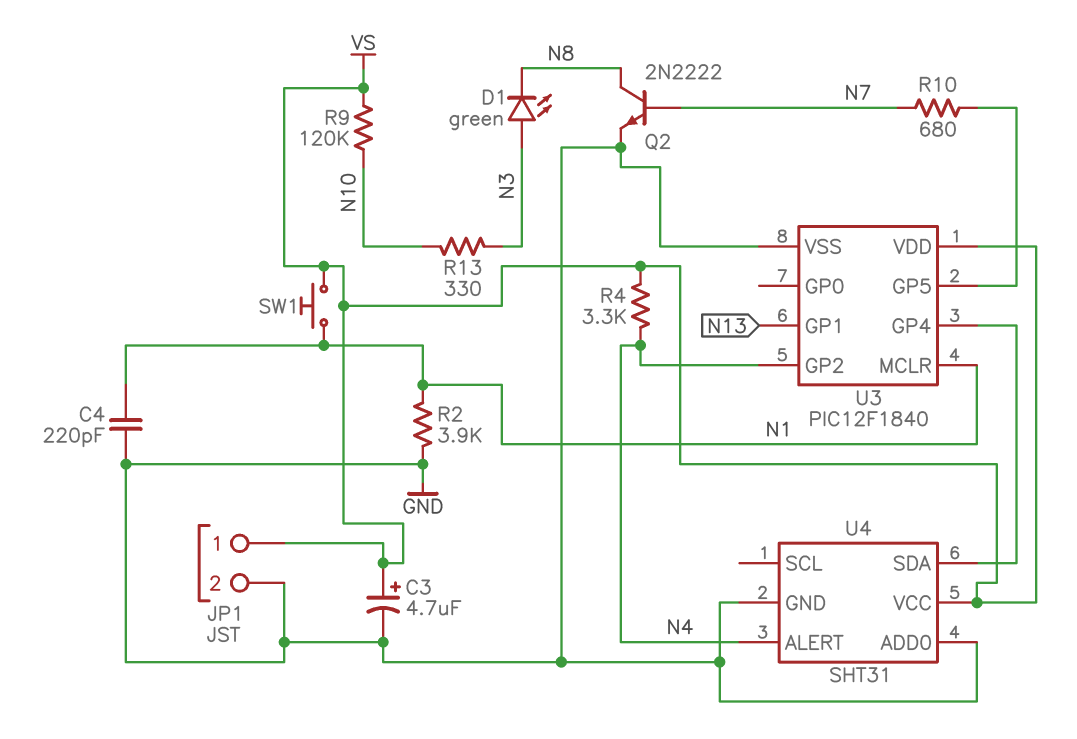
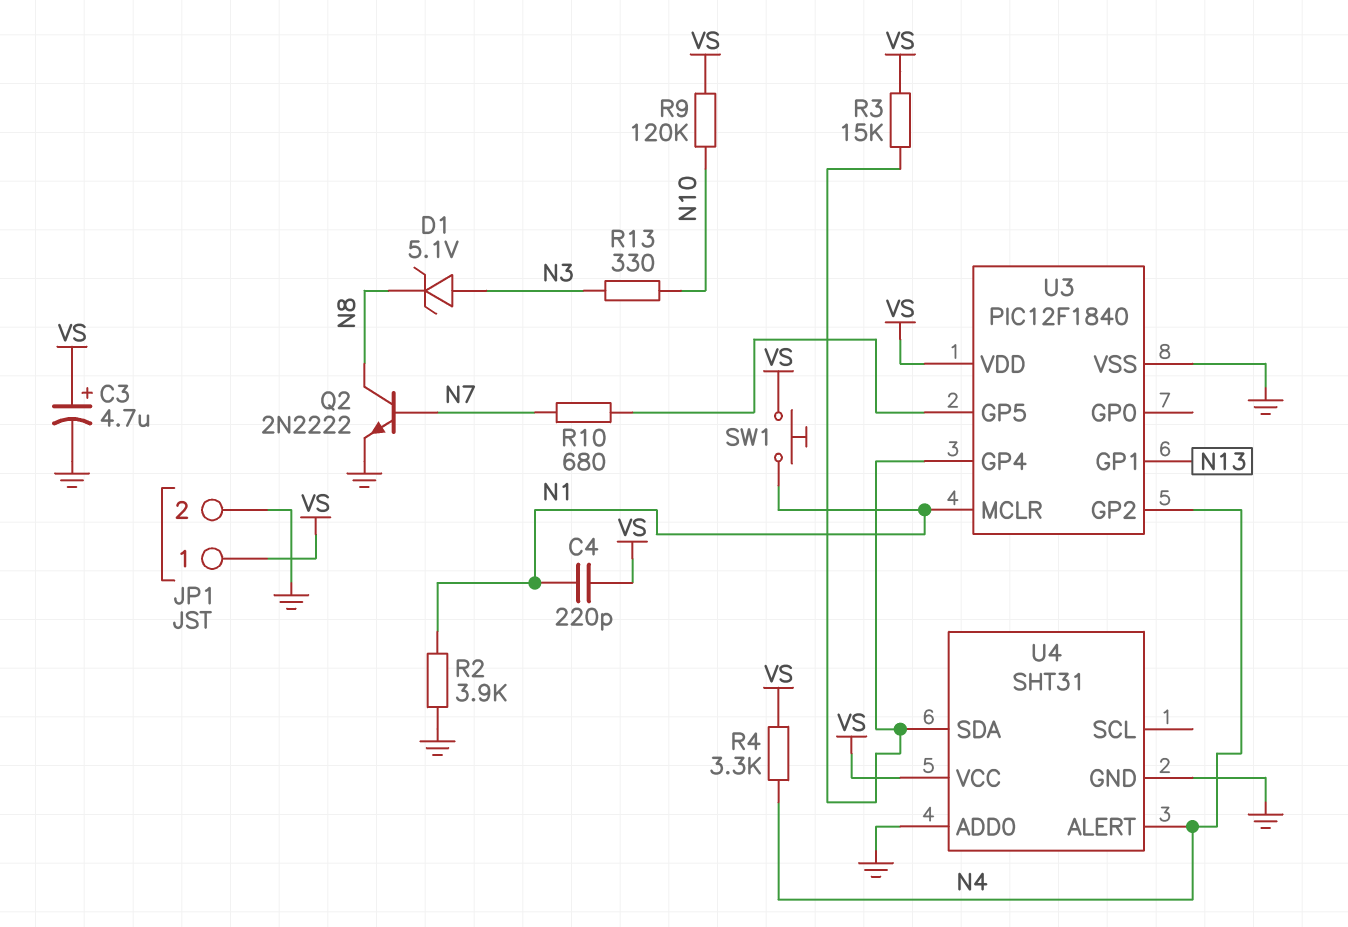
C4: 220pF (GND, N1) -> 220pF (N1, VS)
D1: LED green (A N3, K N8) -> zener 5.1V (A N3, K N8)
R3: none -> 15k (U3/GP4, VS)

